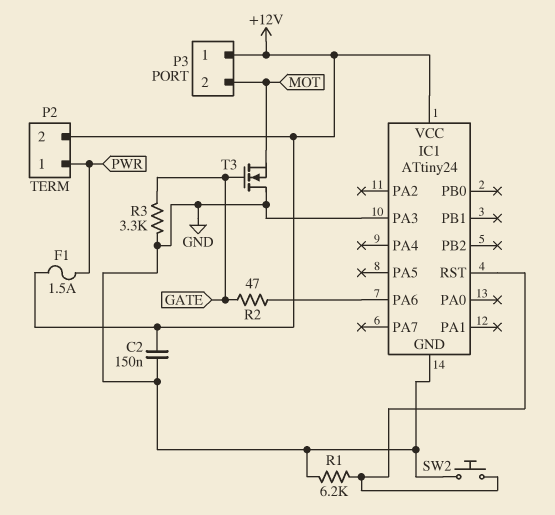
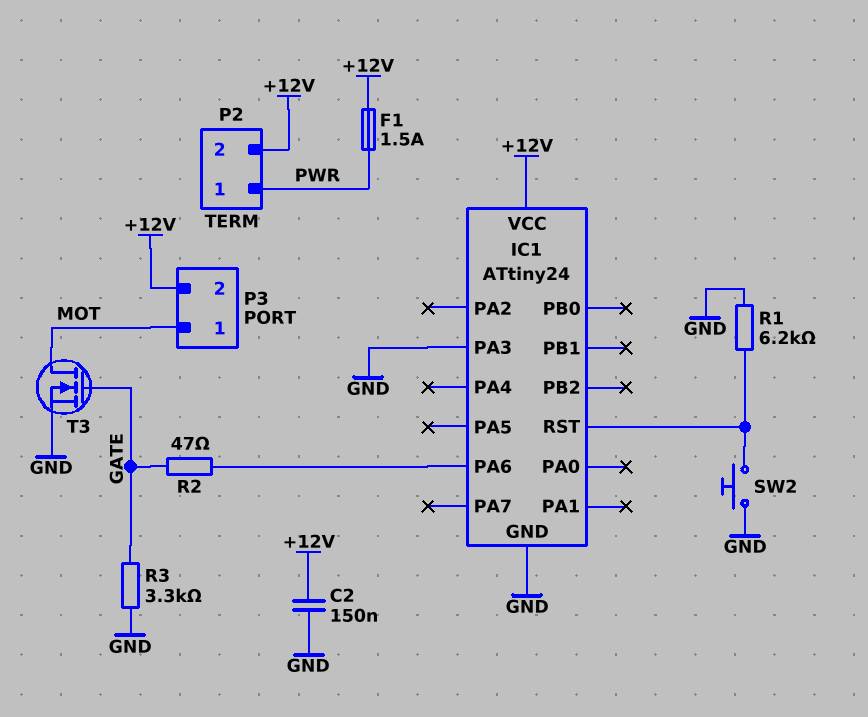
P3 pin 1: +12V -> MOT
P3 pin 2: MOT -> +12V
T3: NMOS (G GATE, D GND, S MOT) -> NMOS (G GATE, D MOT, S GND)

